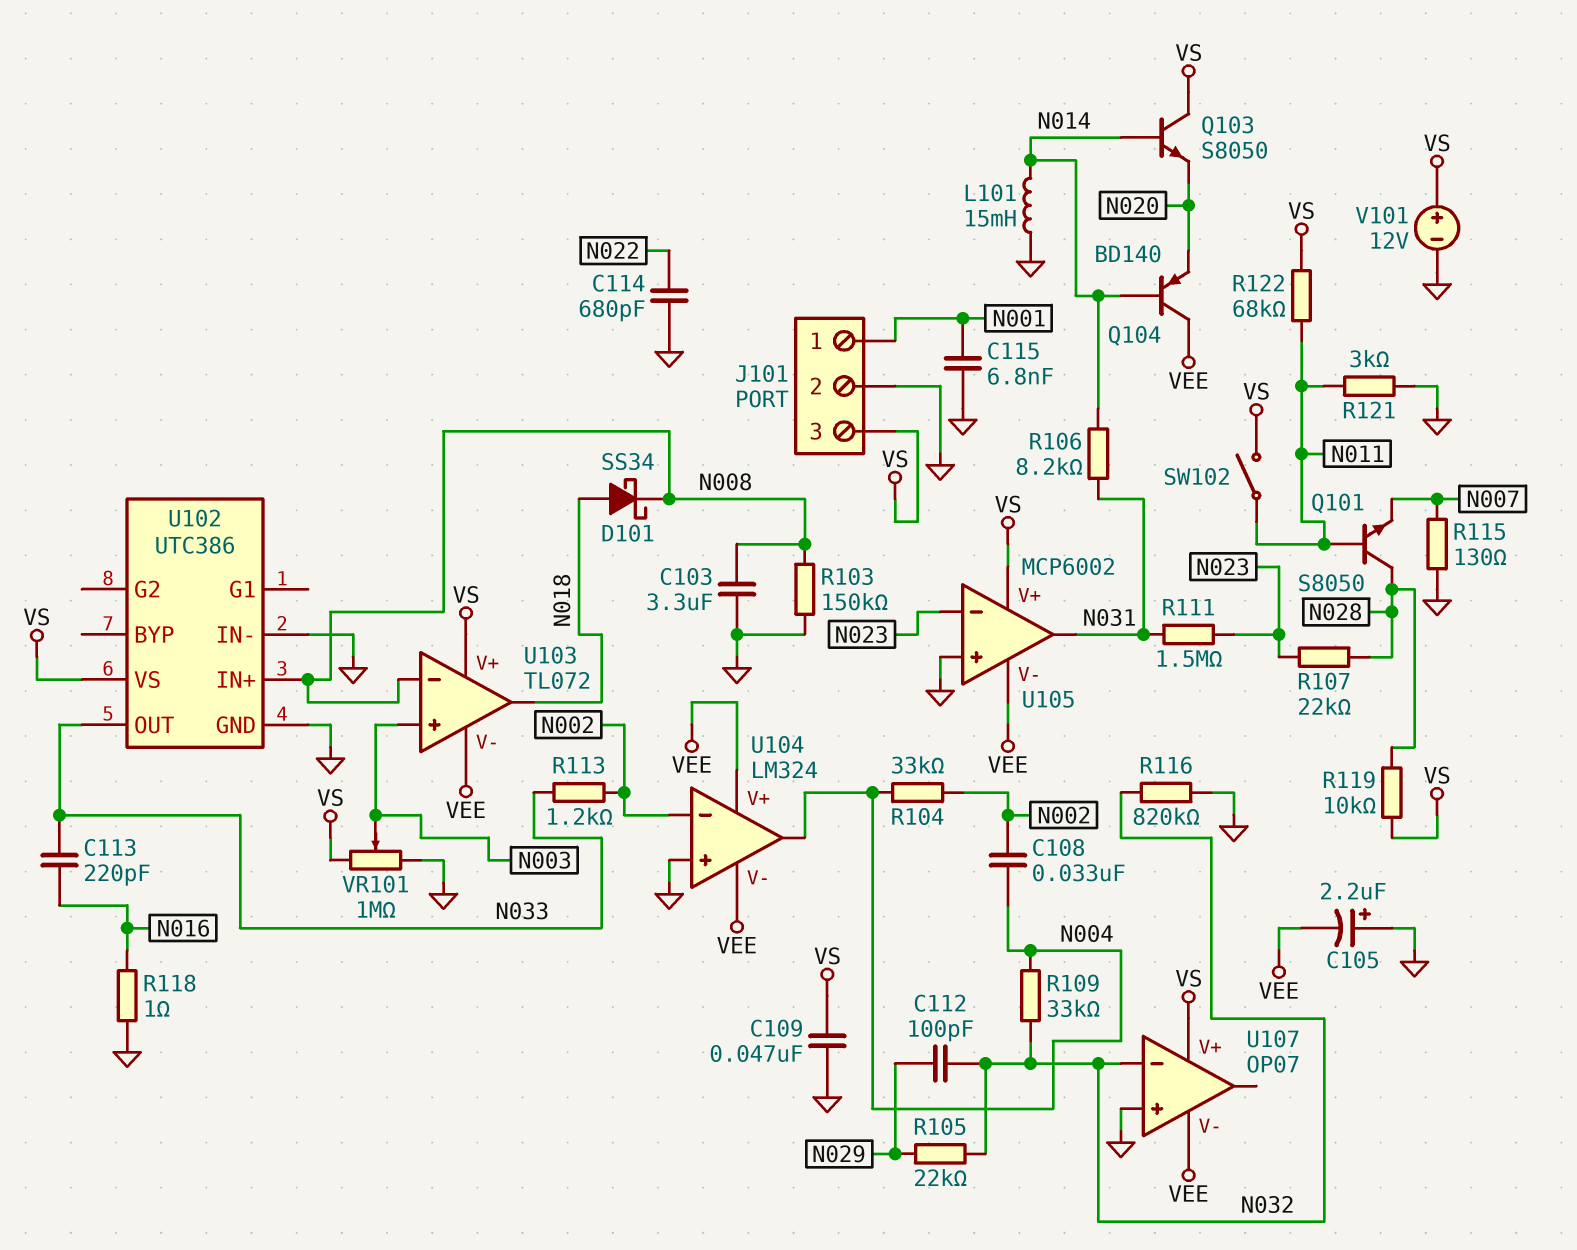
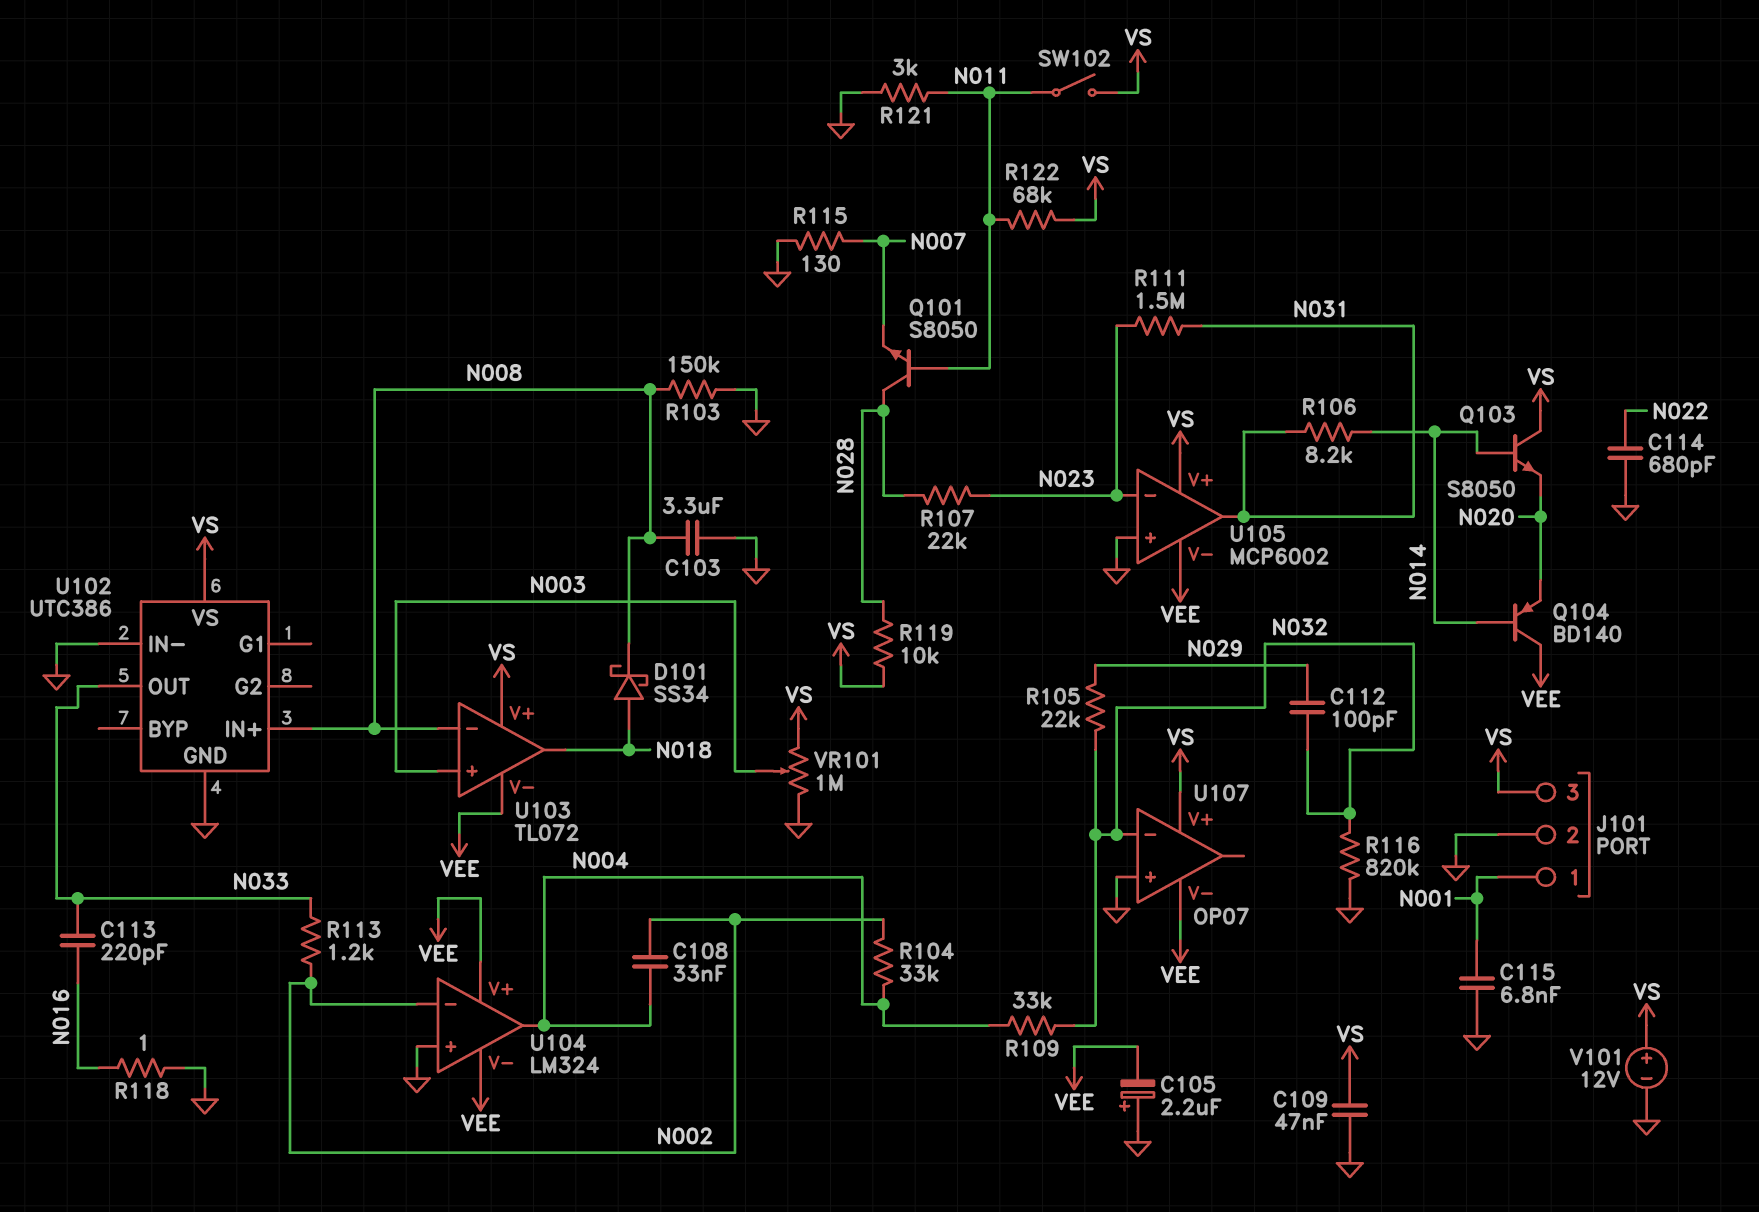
L101: 15mH (GND, N014) -> none

